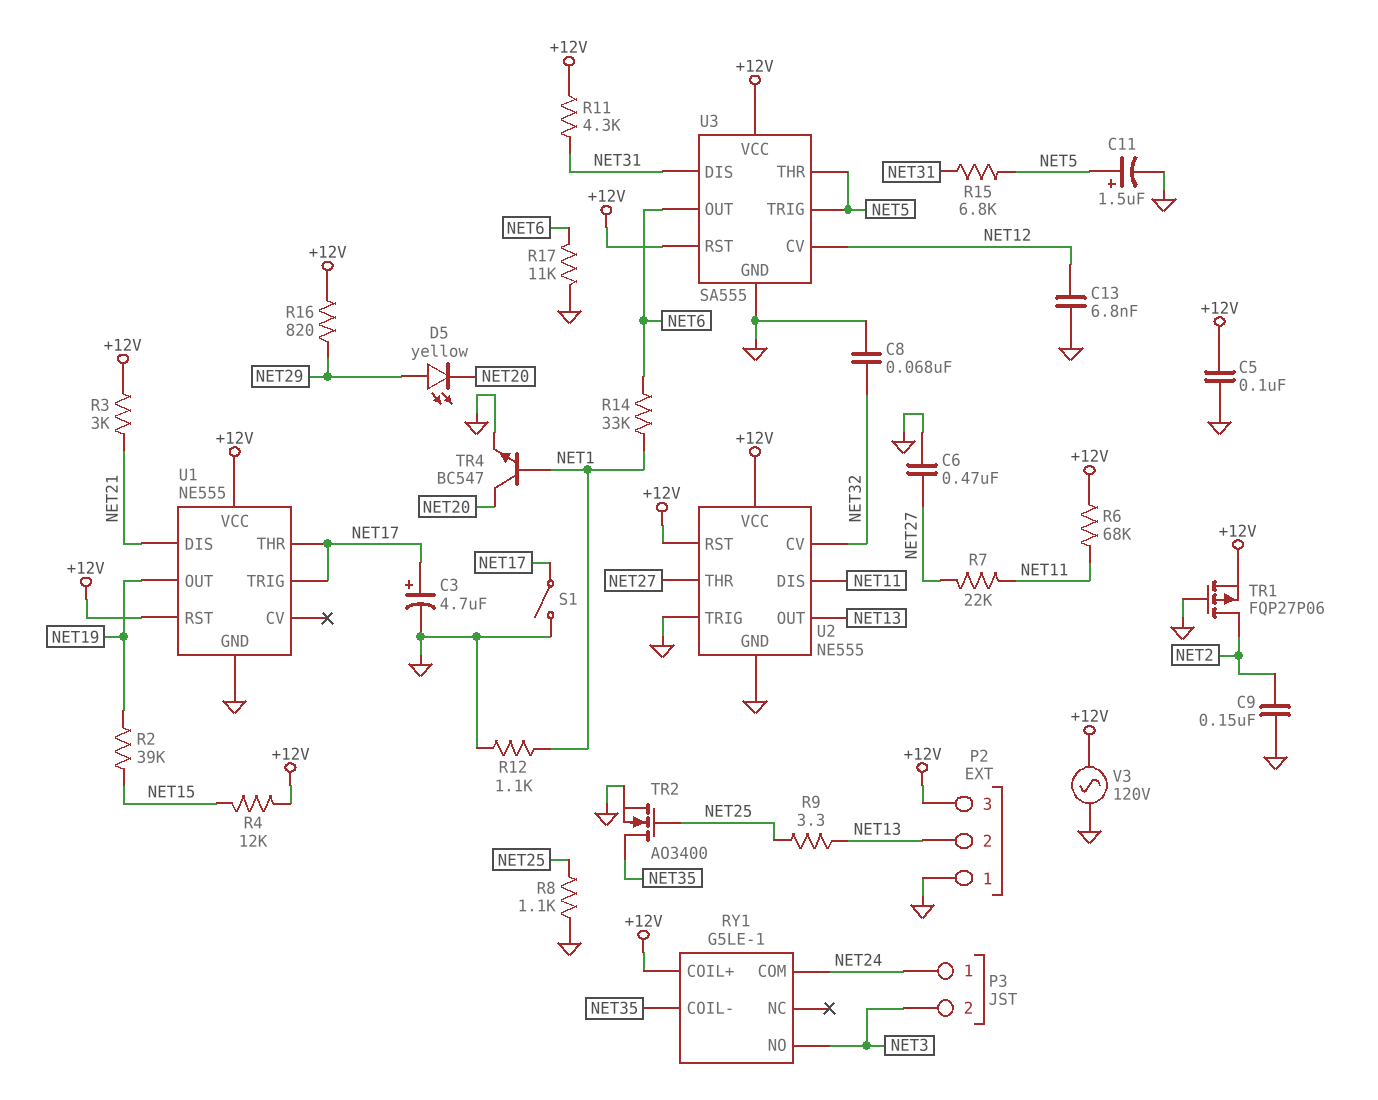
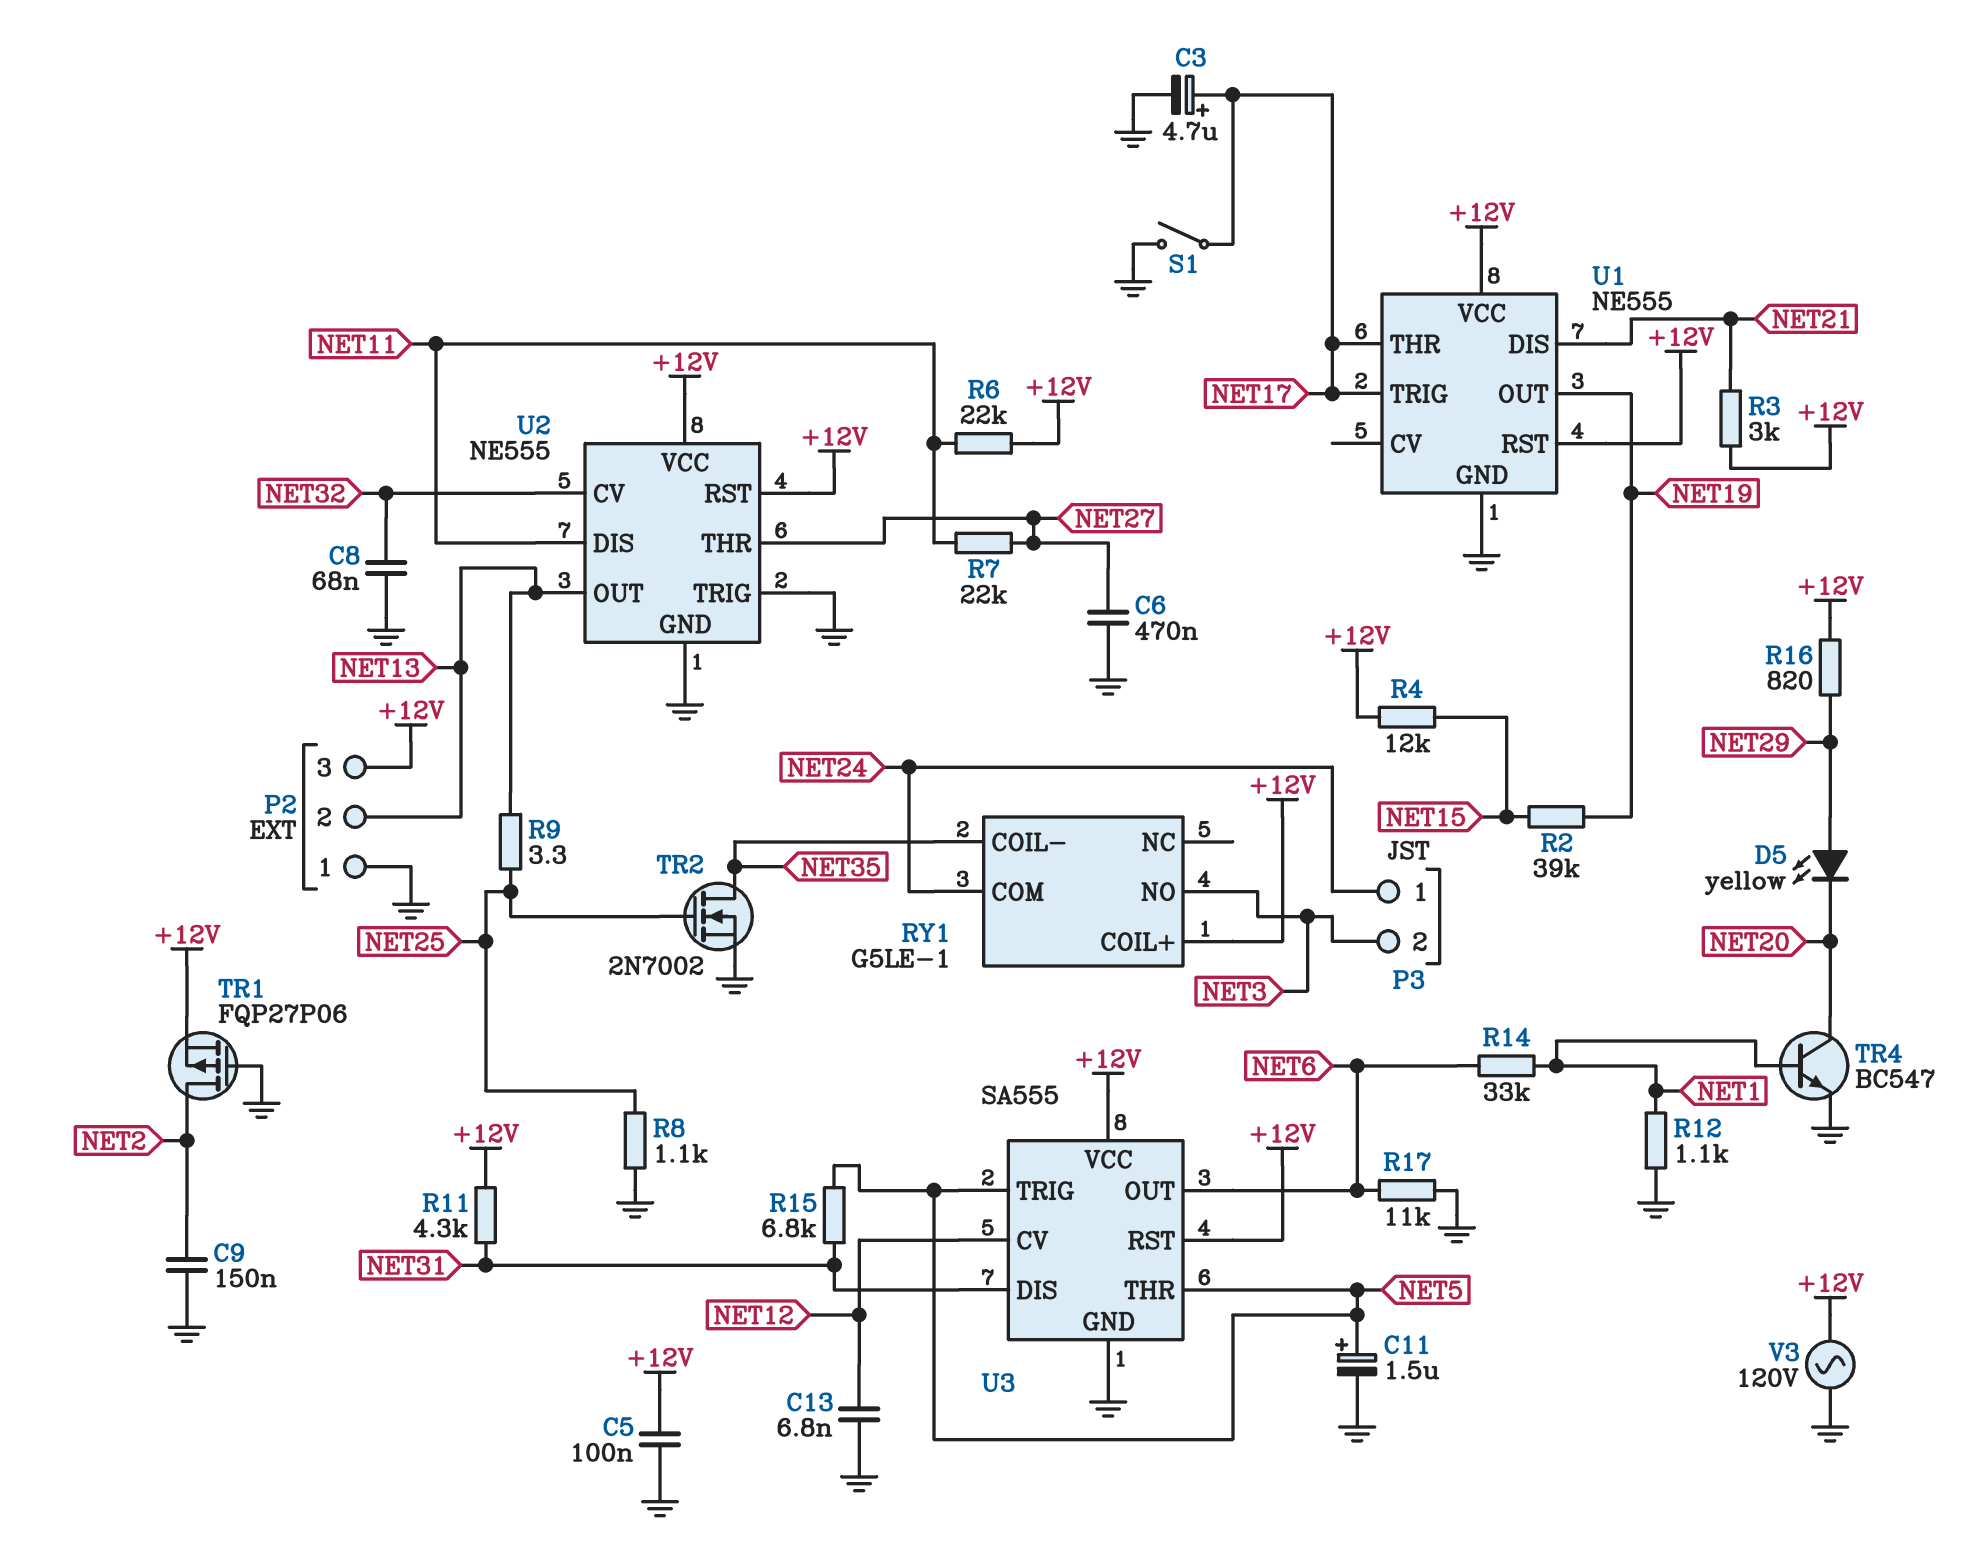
R6: 68k (+12V, NET11) -> 22k (+12V, NET11)
TR2: NMOS AO3400 (G NET25, D NET35, S GND) -> NMOS 2N7002 (G NET25, D NET35, S GND)

